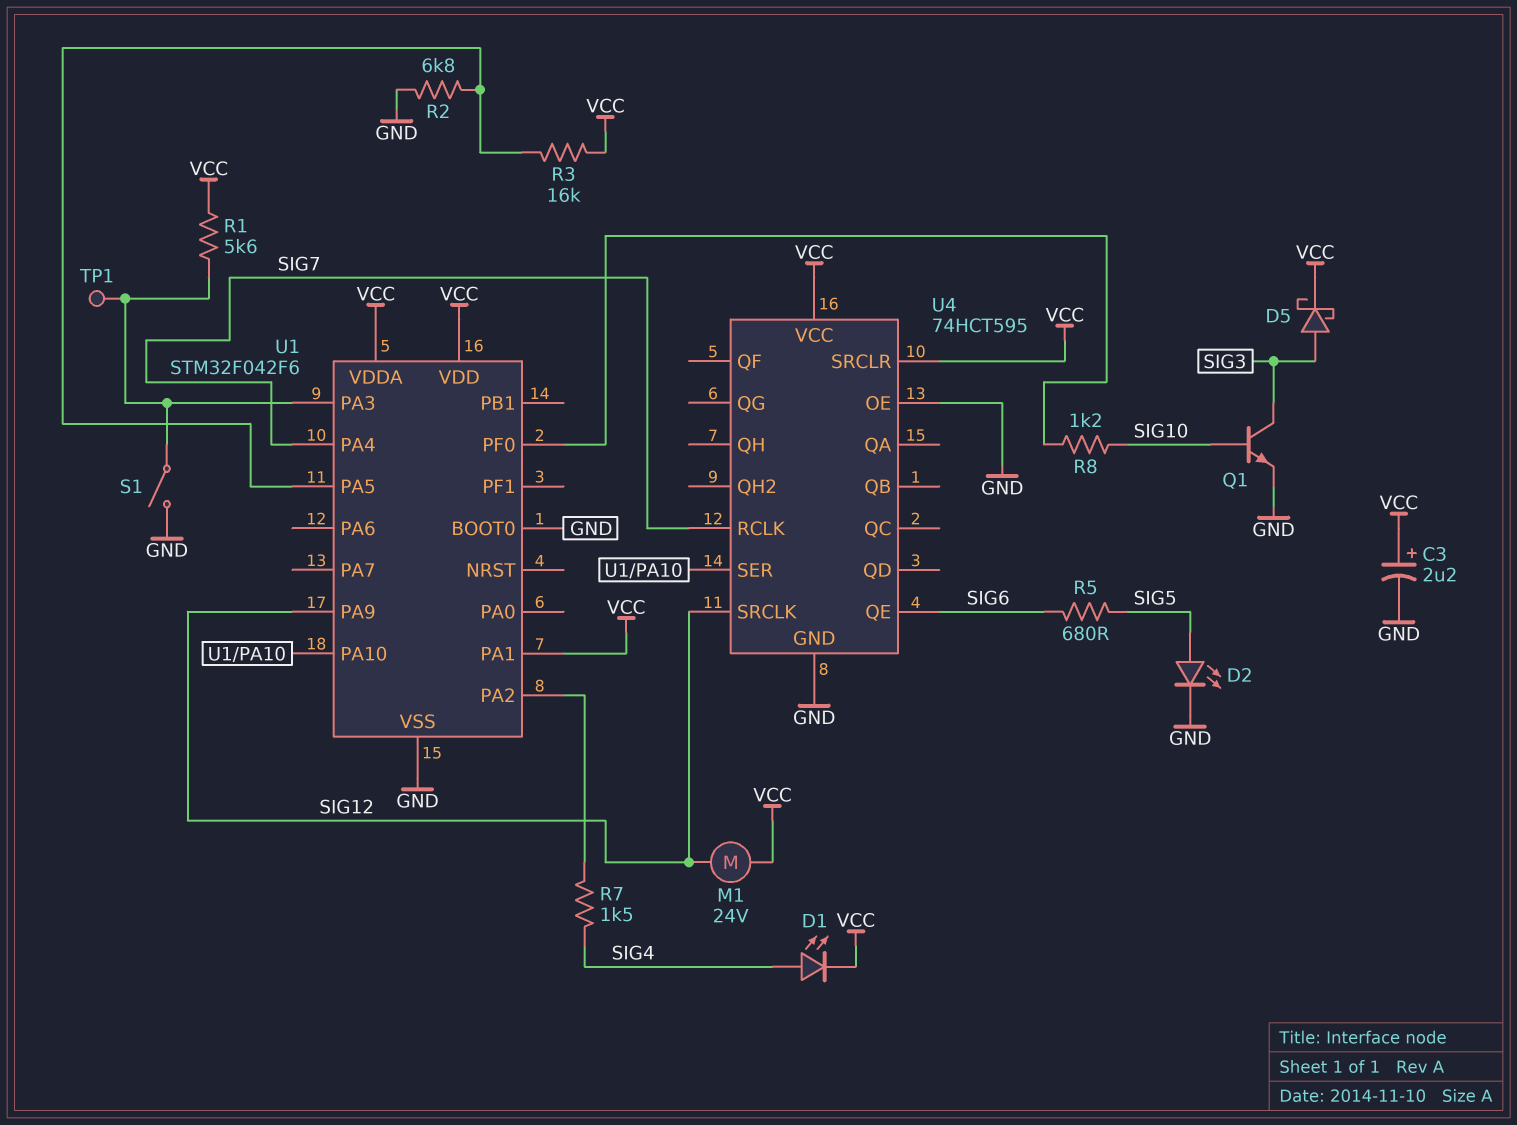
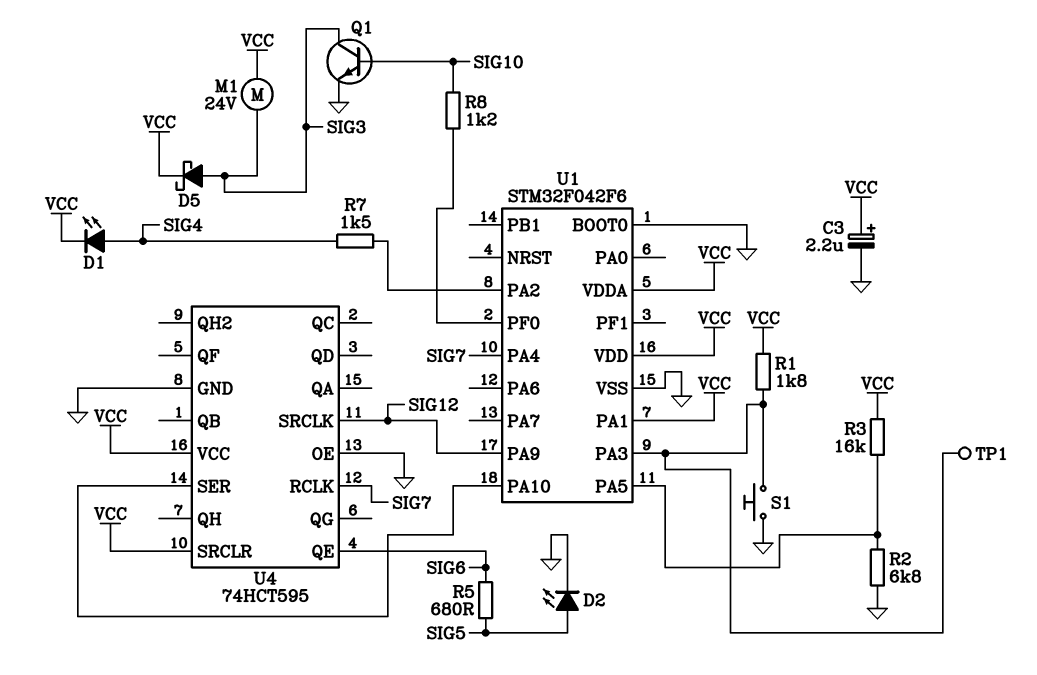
M1: motor 24V (SIG12, VCC) -> motor 24V (SIG3, VCC)
R1: 5.6k (U1/PA3, VCC) -> 1.8k (U1/PA3, VCC)
S1: switch (GND, U1/PA3) -> button (GND, U1/PA3)

